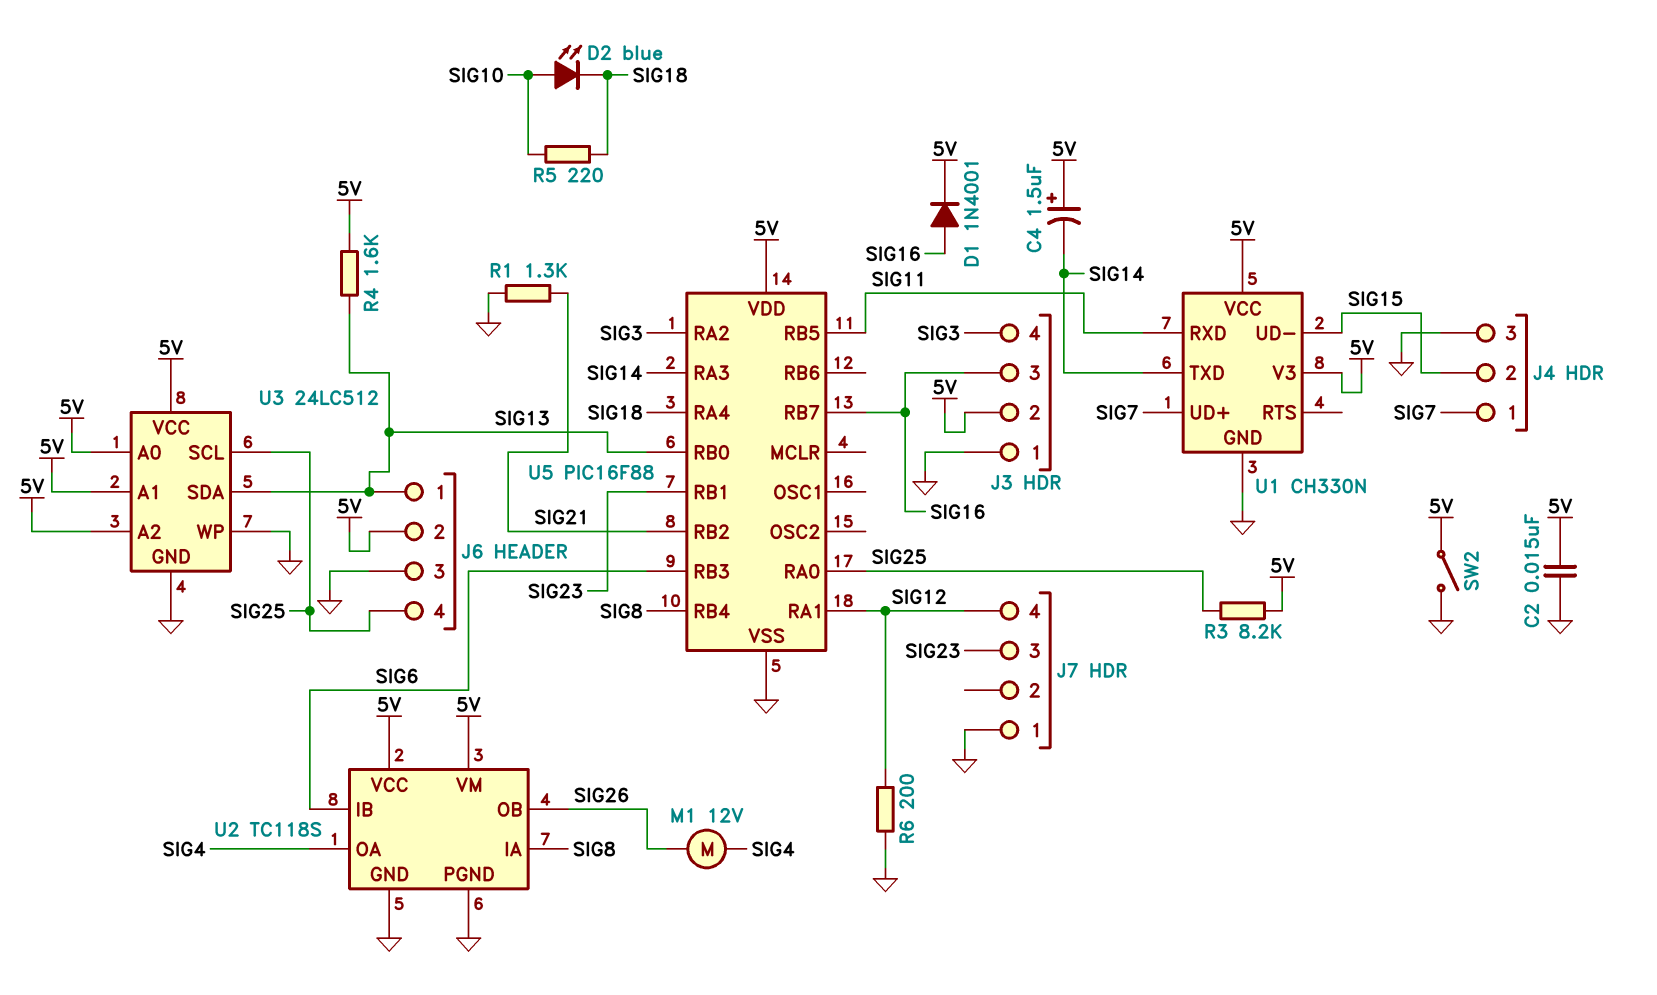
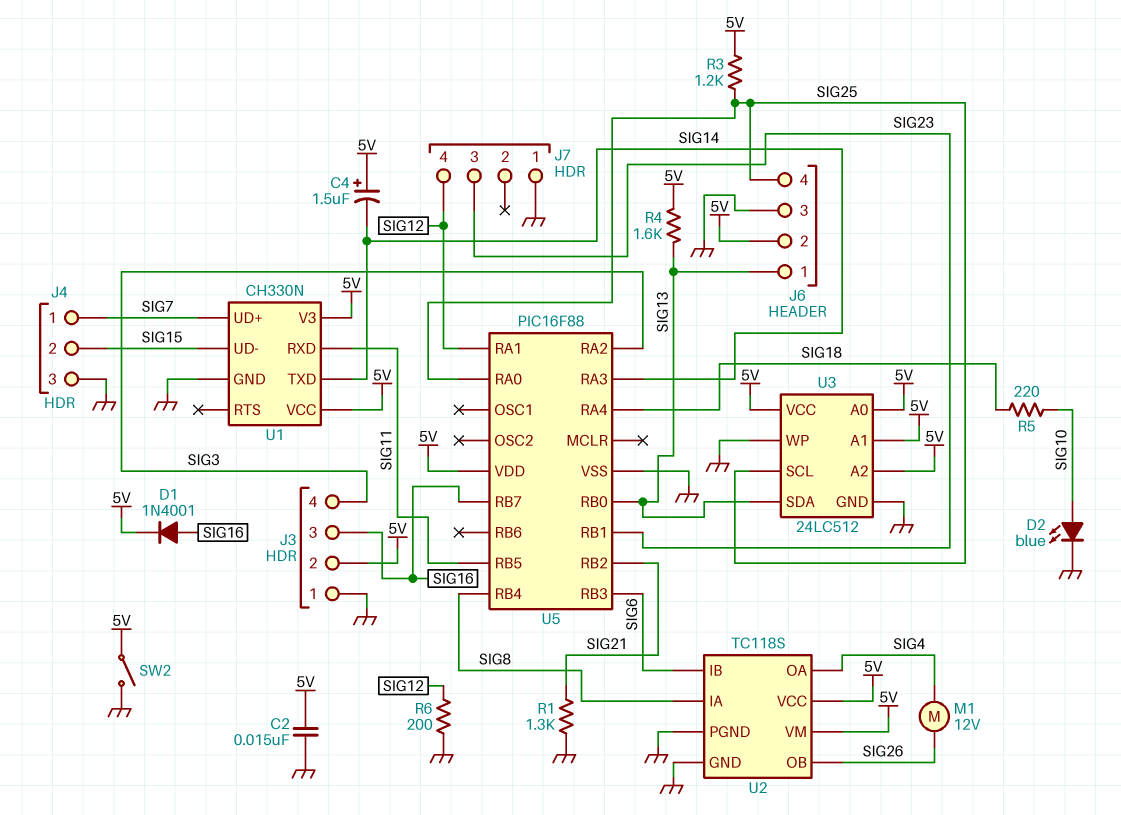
D2: LED blue (A SIG10, K SIG18) -> LED blue (A SIG10, K GND)
R3: 8.2k (5V, SIG25) -> 1.2k (5V, SIG25)

